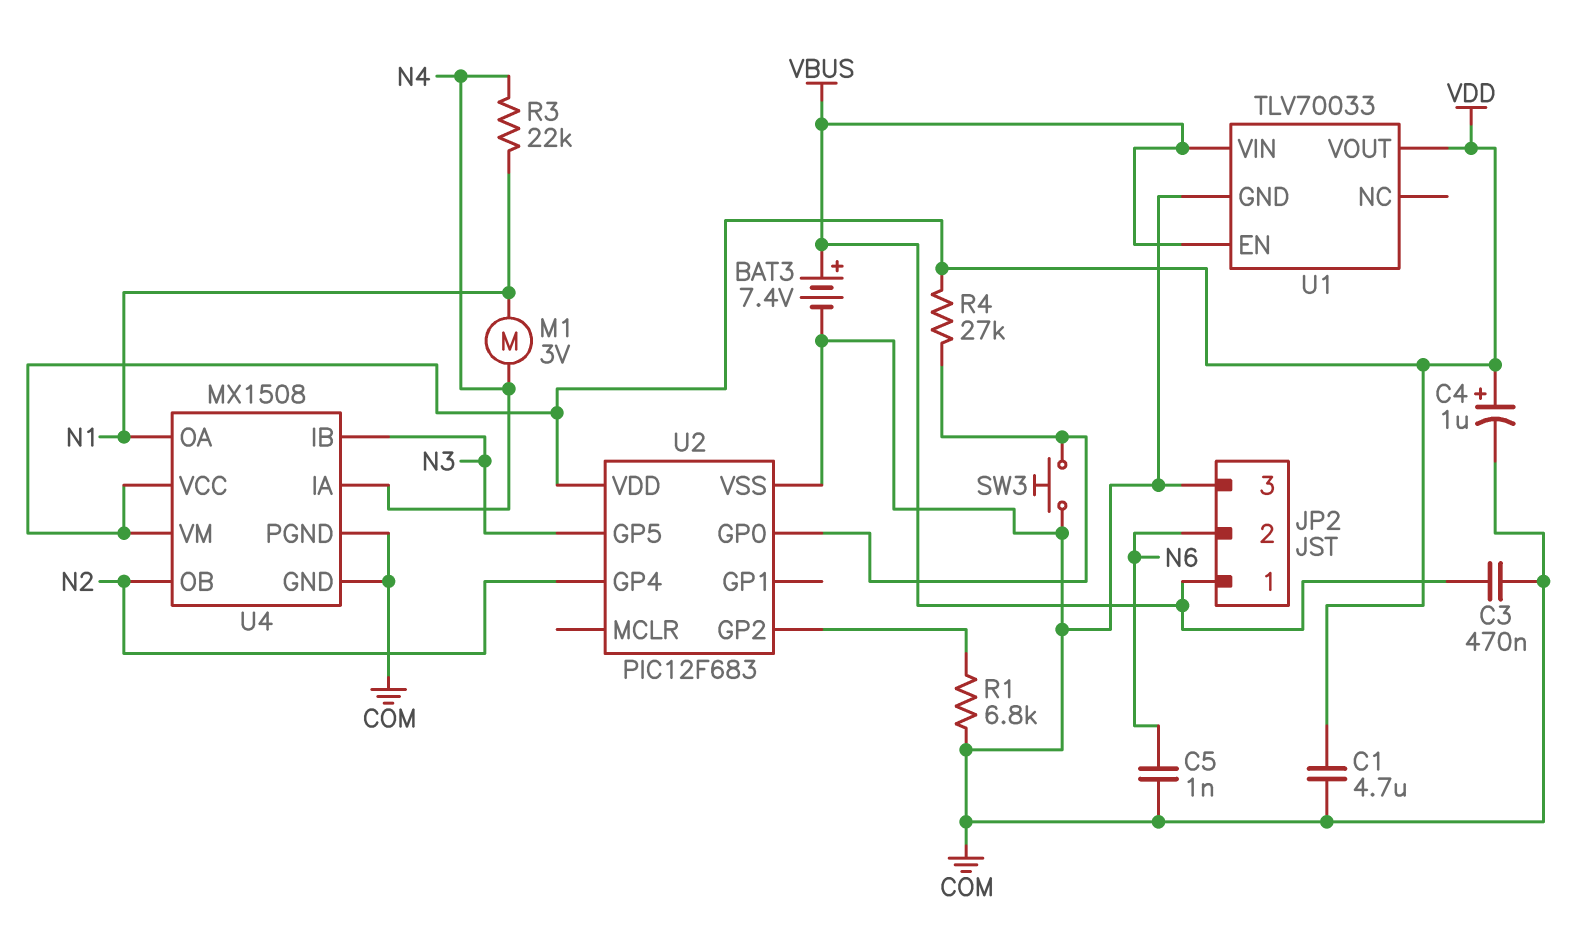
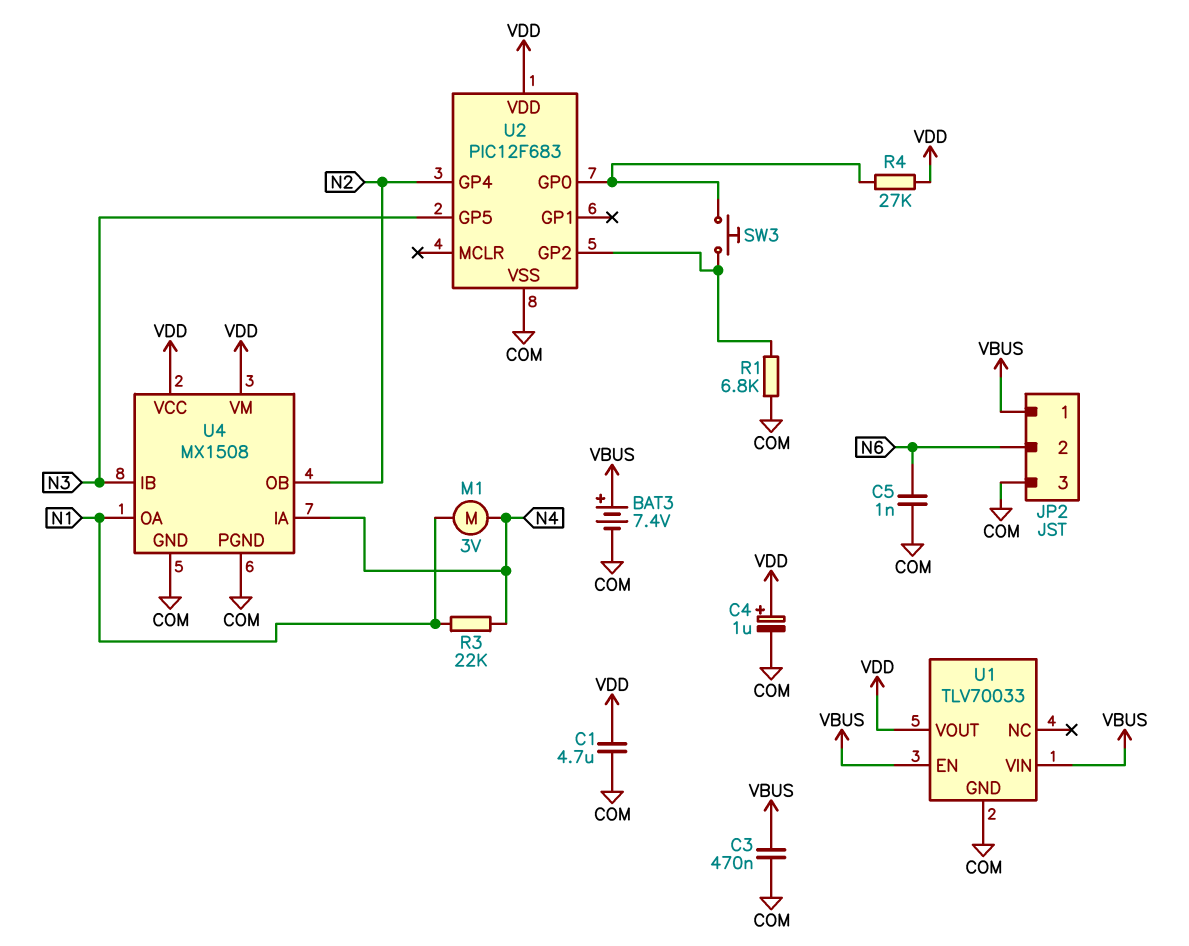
SW3: button (COM, U2/GP0) -> button (U2/GP0, U2/GP2)

